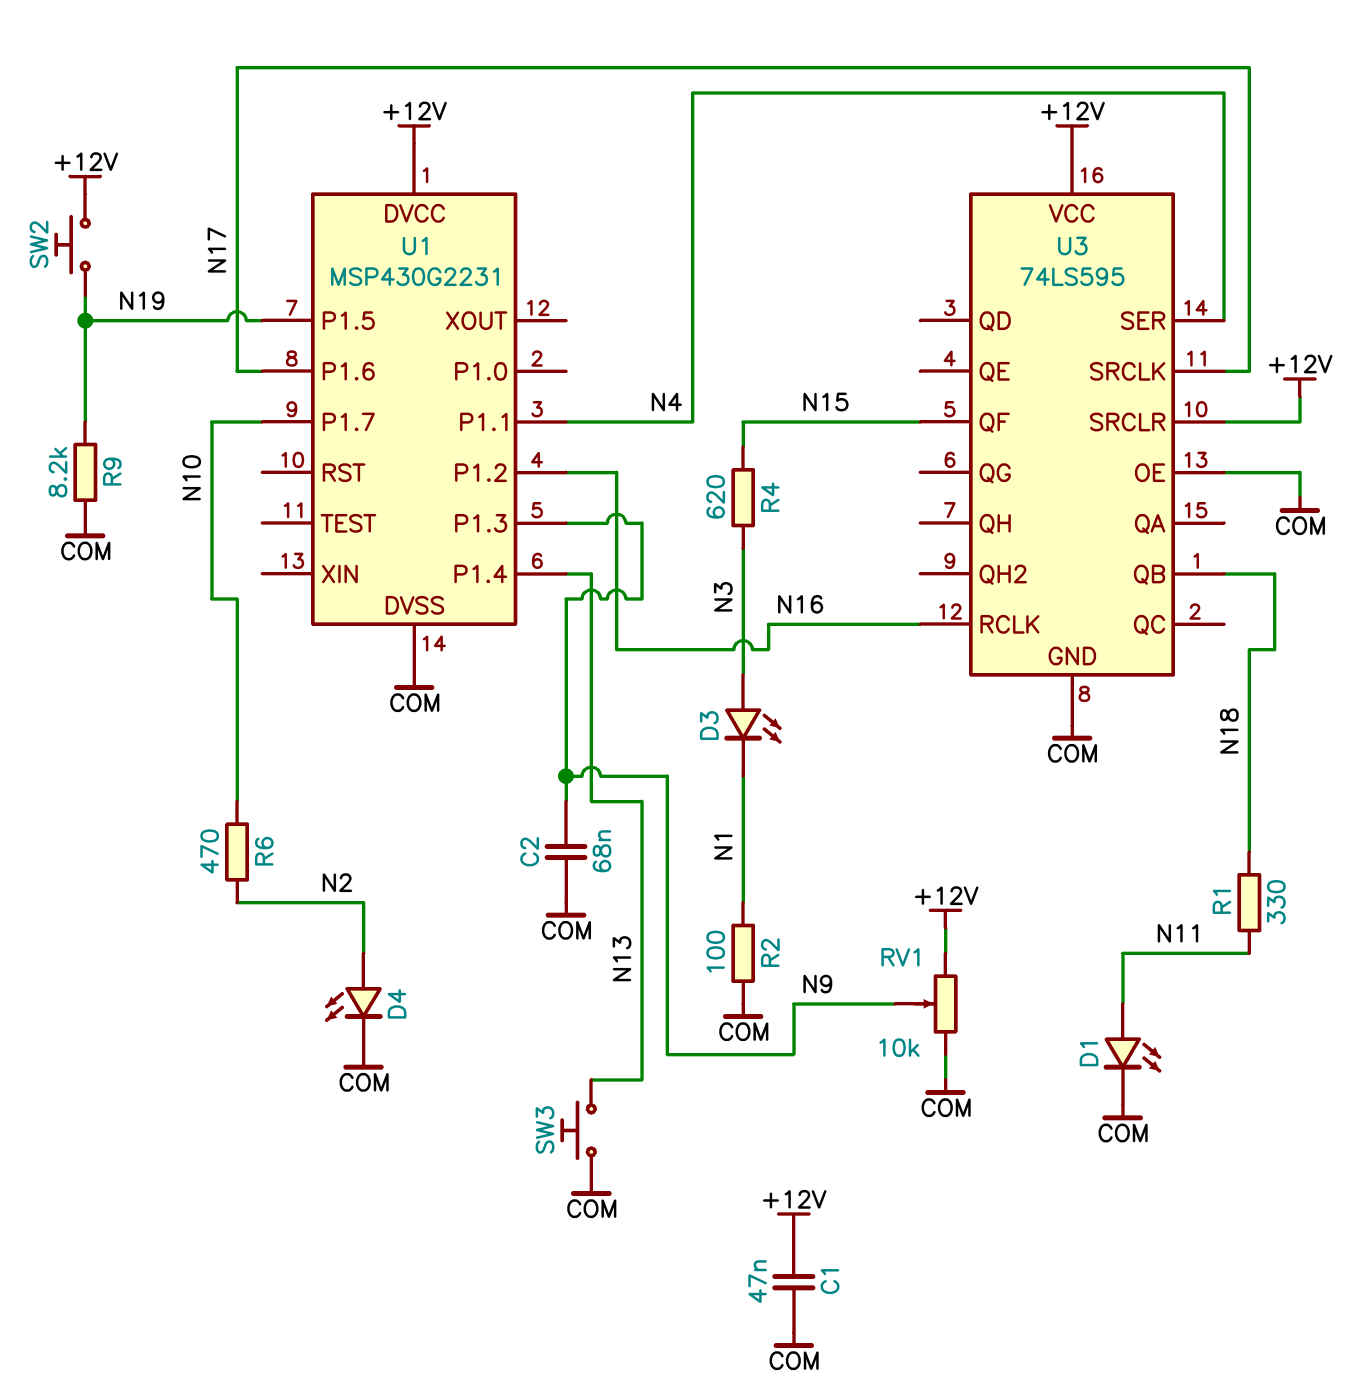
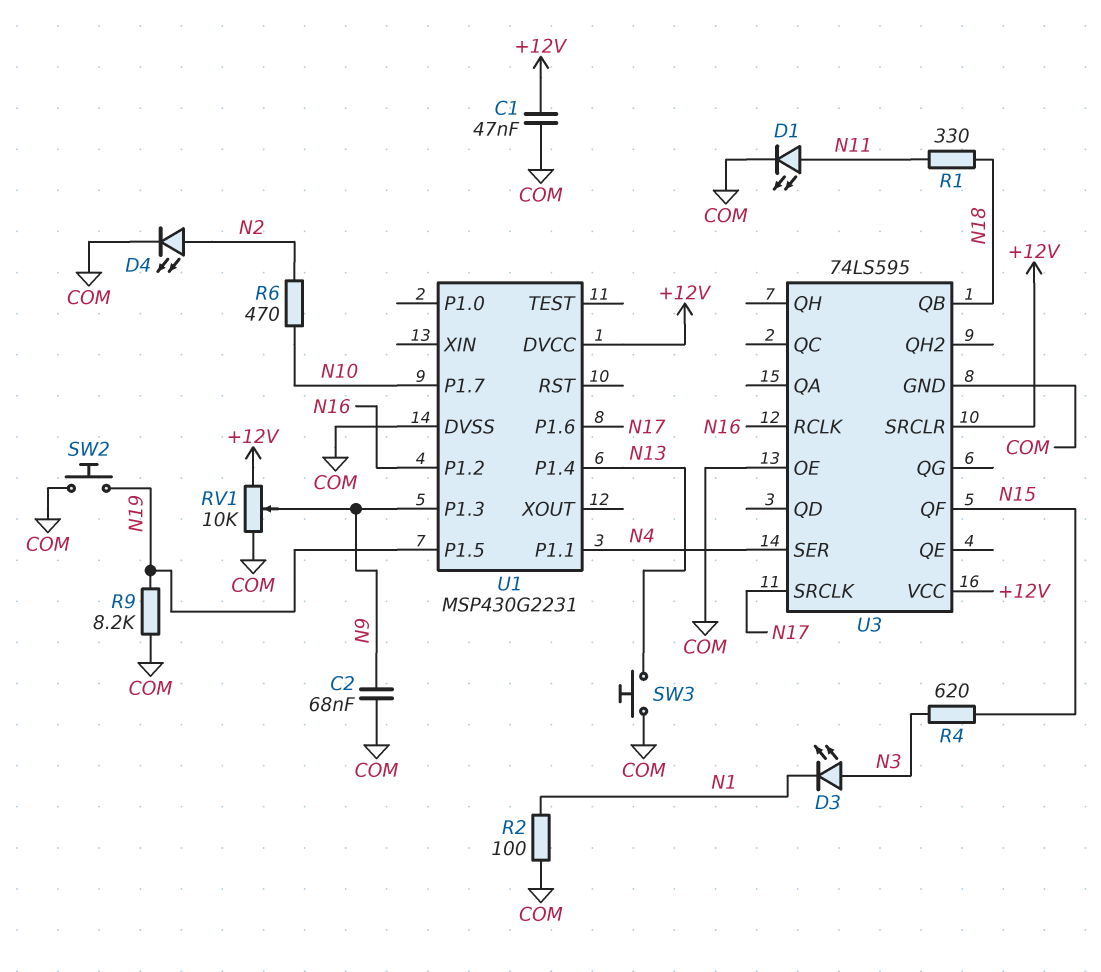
SW2: button (+12V, N19) -> button (COM, N19)

